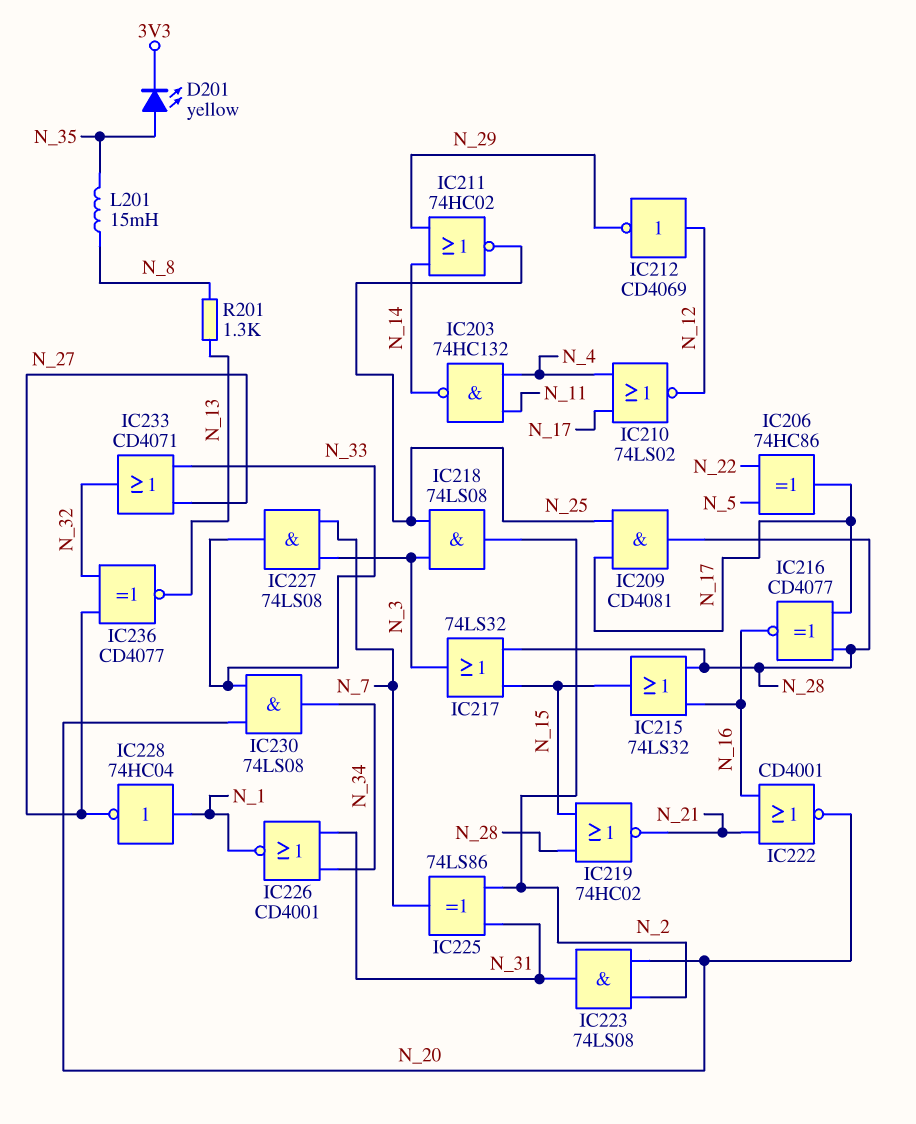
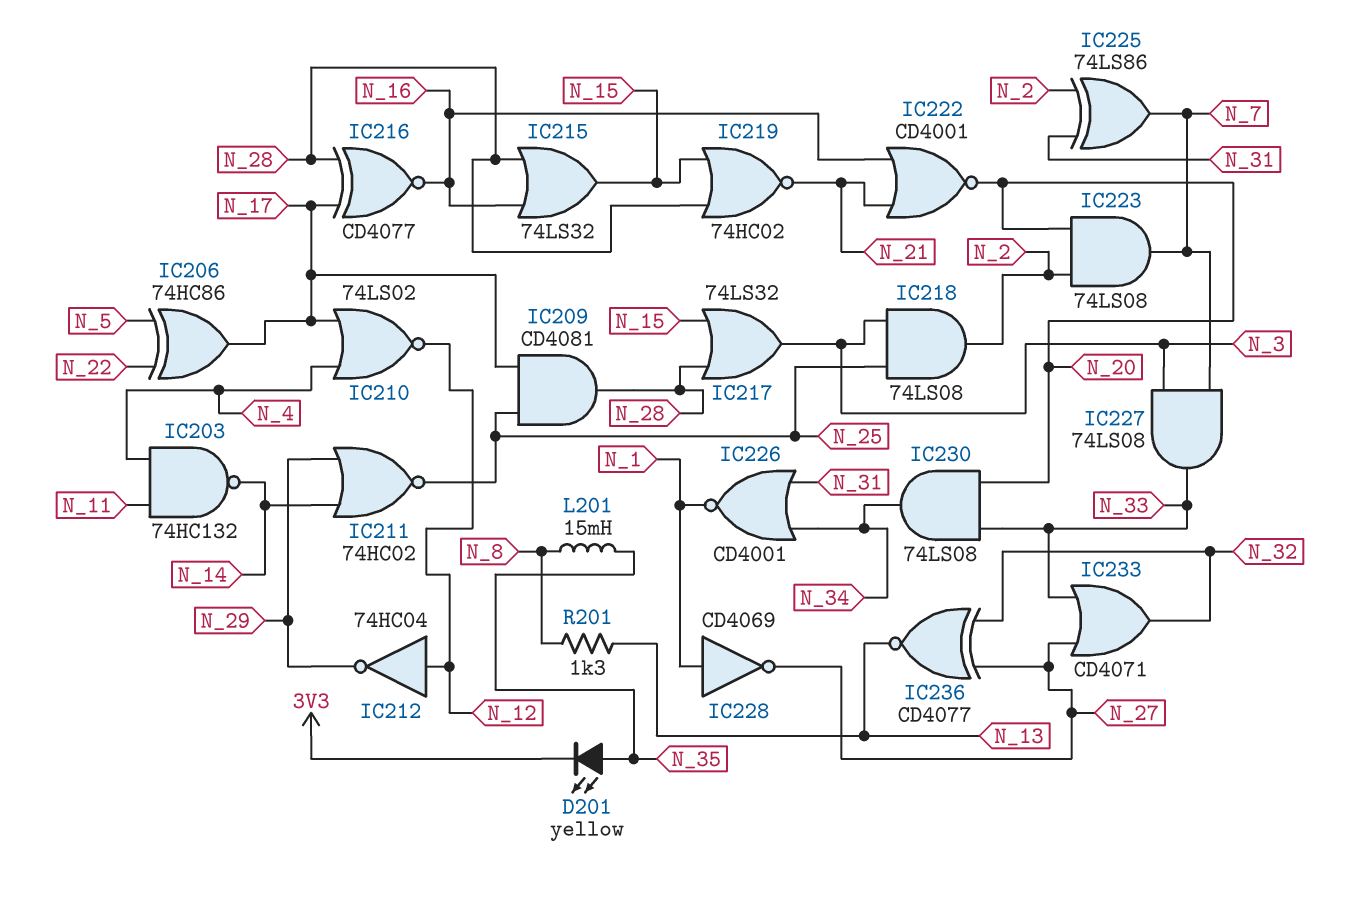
IC212: NOT CD4069 (in N_12, out N_29) -> NOT 74HC04 (in N_12, out N_29)
IC223: AND 74LS08 (in N_2, in N_20, out N_31) -> AND 74LS08 (in N_2, in N_20, out N_7)
IC228: NOT 74HC04 (in N_1, out N_27) -> NOT CD4069 (in N_1, out N_27)

